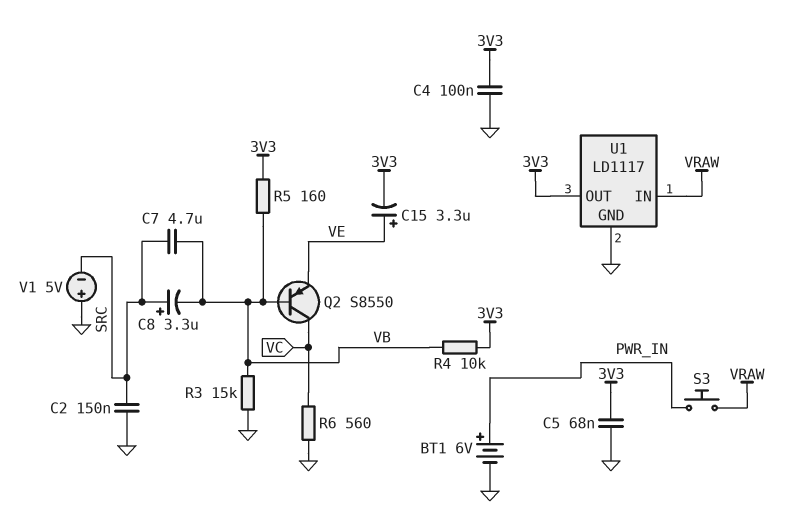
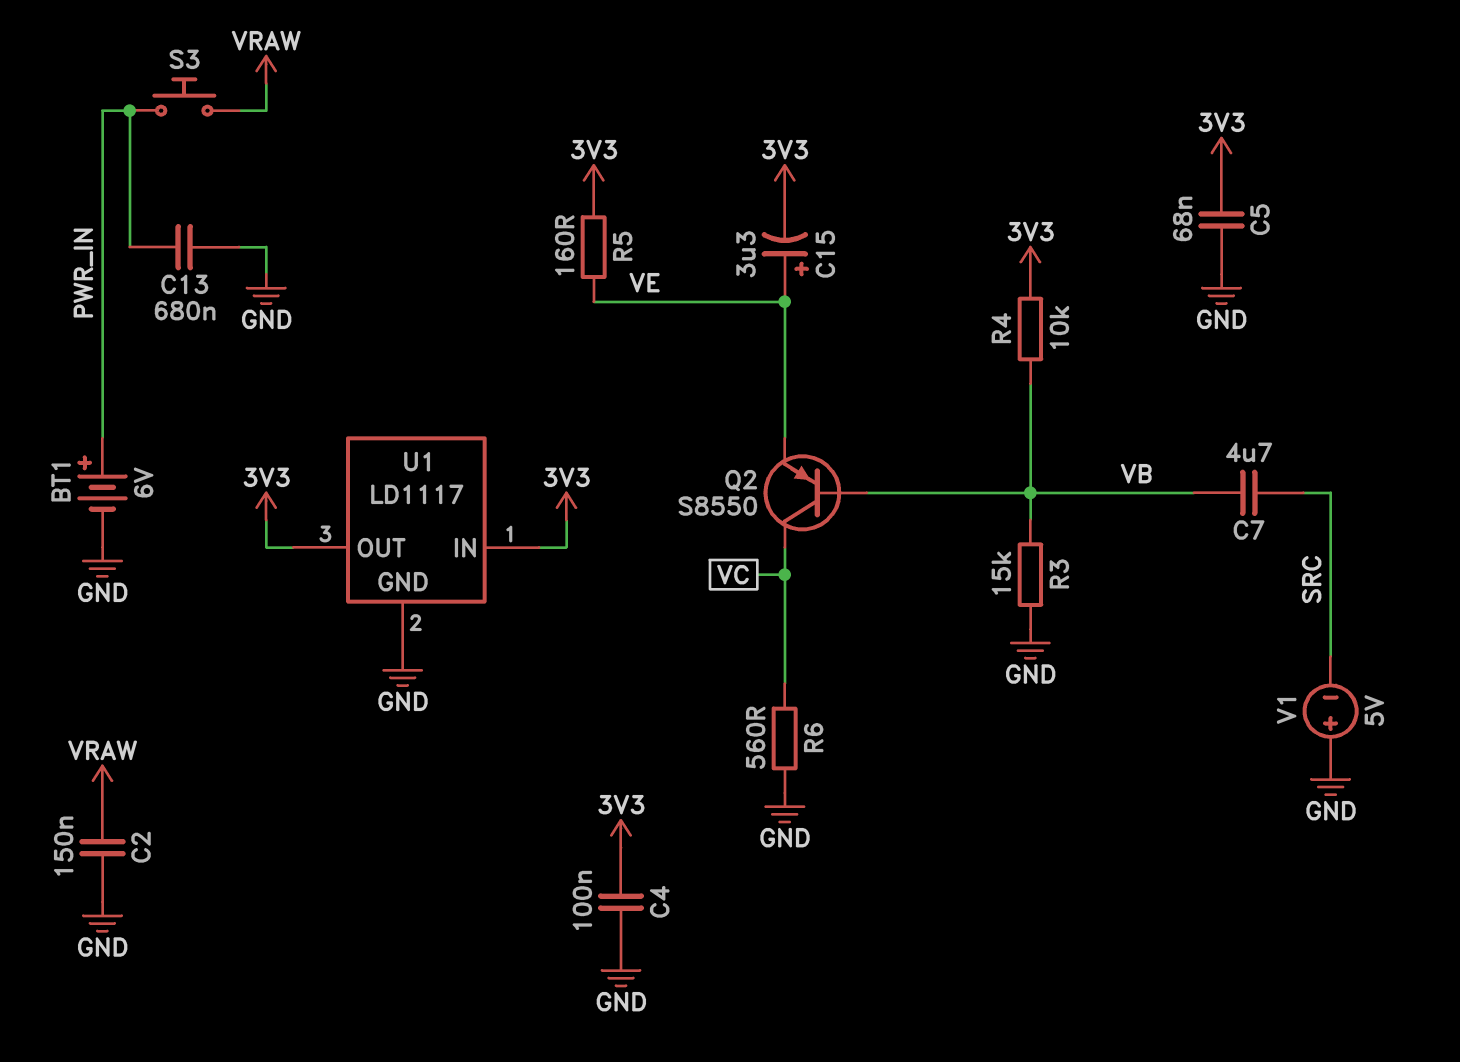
C2: 150nF (GND, SRC) -> 150nF (GND, VRAW)
C8: 3.3uF (plus SRC, minus VB) -> none
C13: none -> 680nF (GND, PWR_IN)
R5: 160 (3V3, VB) -> 160 (3V3, VE)
U1 pin IN: VRAW -> 3V3

